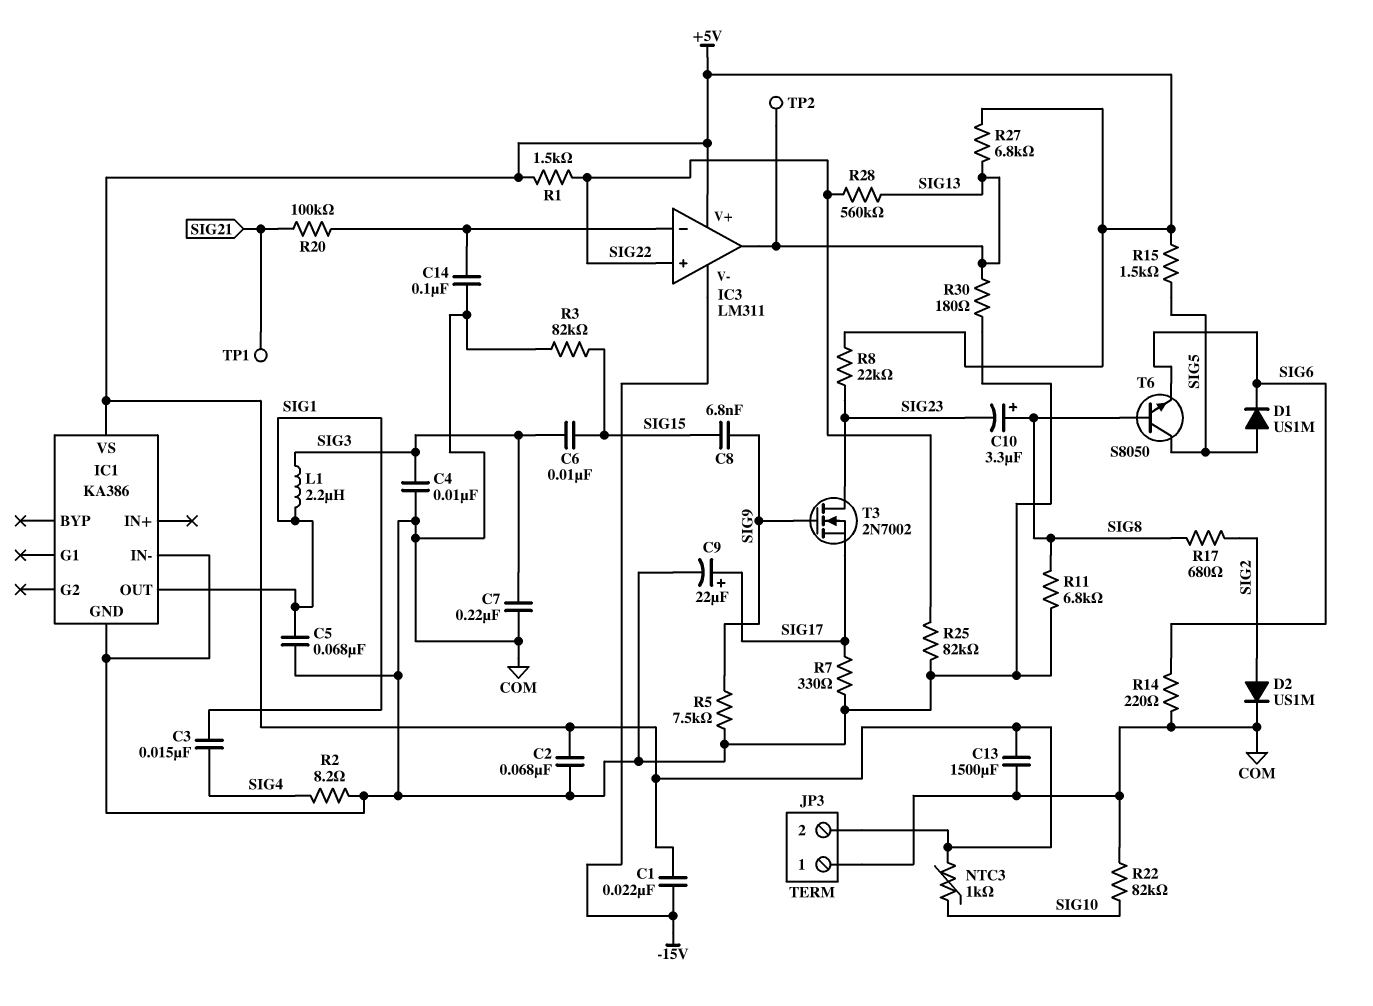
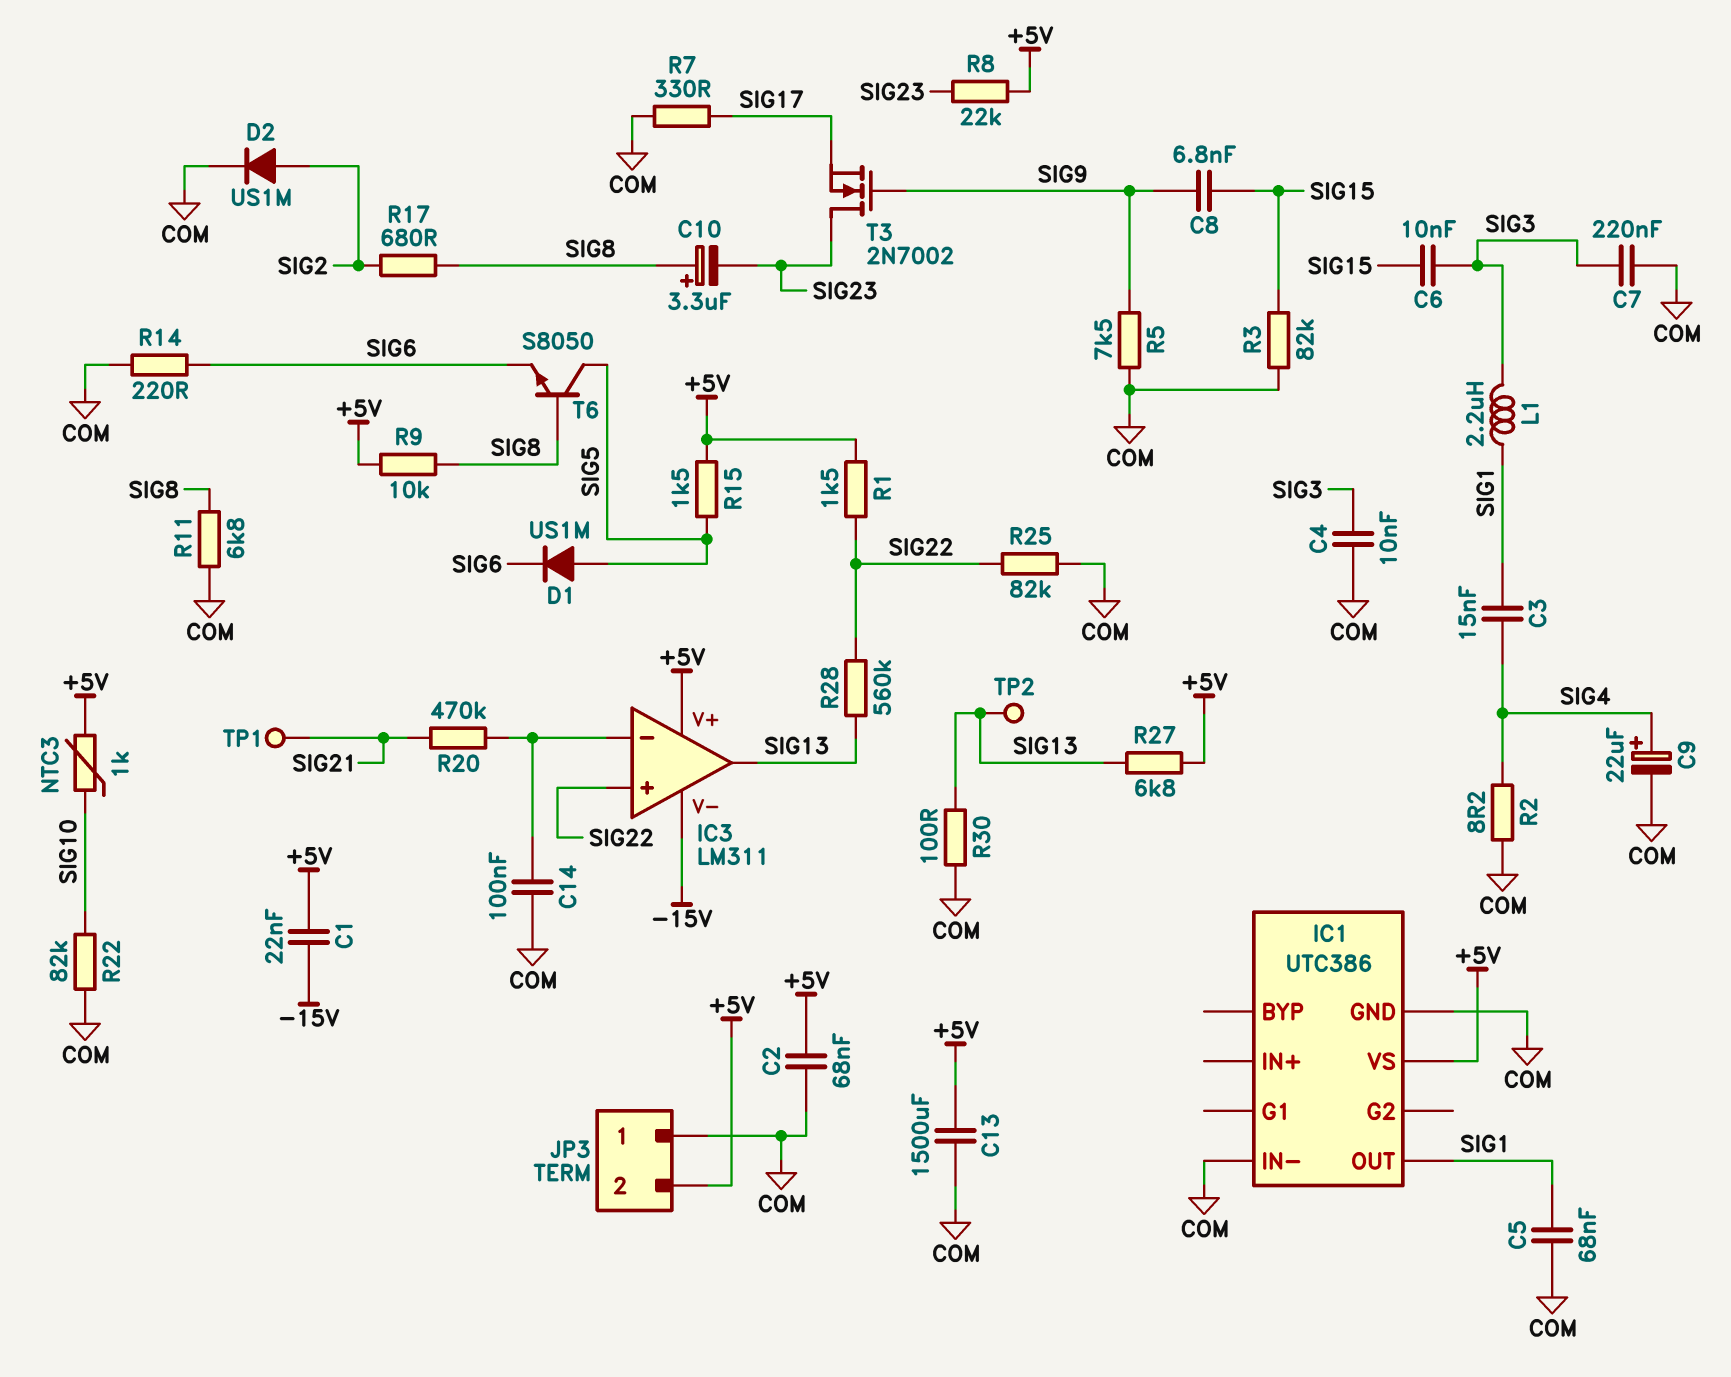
C9: 22uF (plus SIG17, minus COM) -> 22uF (plus SIG4, minus COM)
IC1: KA386 -> UTC386
R9: none -> 10k (+5V, SIG8)
R20: 100k (IC3/in-, SIG21) -> 470k (IC3/in-, SIG21)
R30: 180 (COM, SIG13) -> 100 (COM, SIG13)

